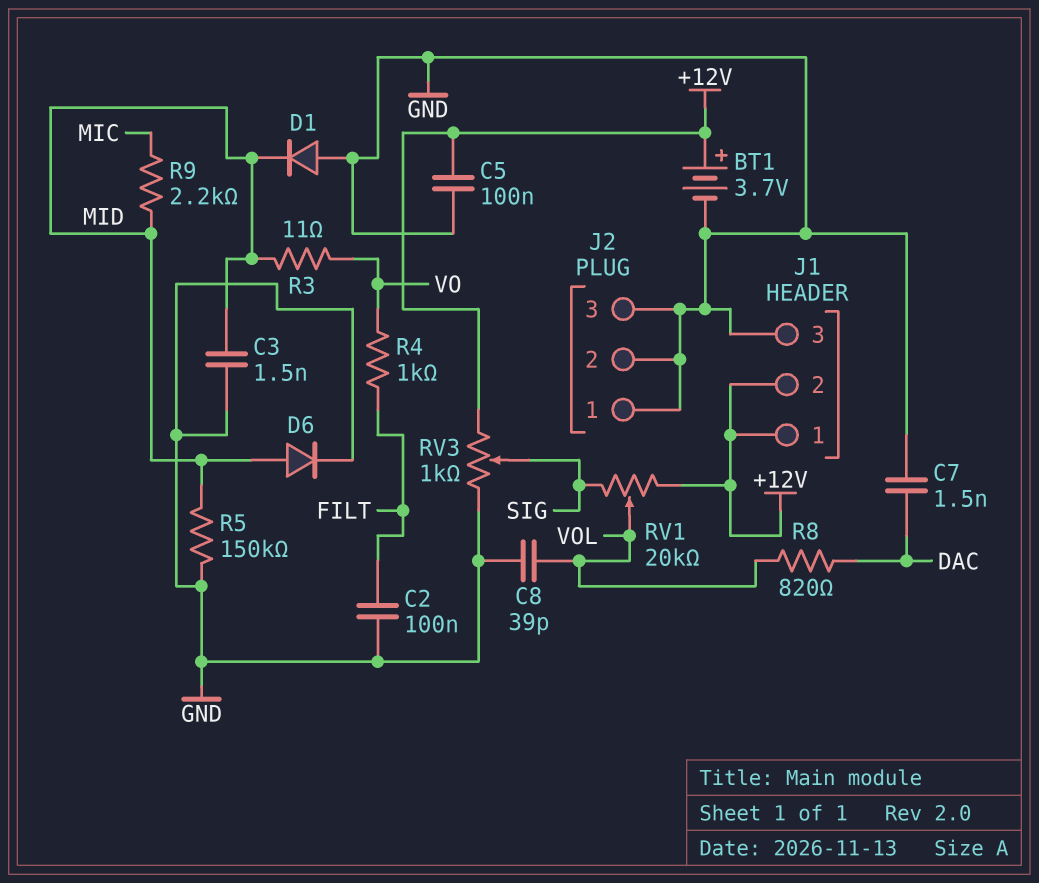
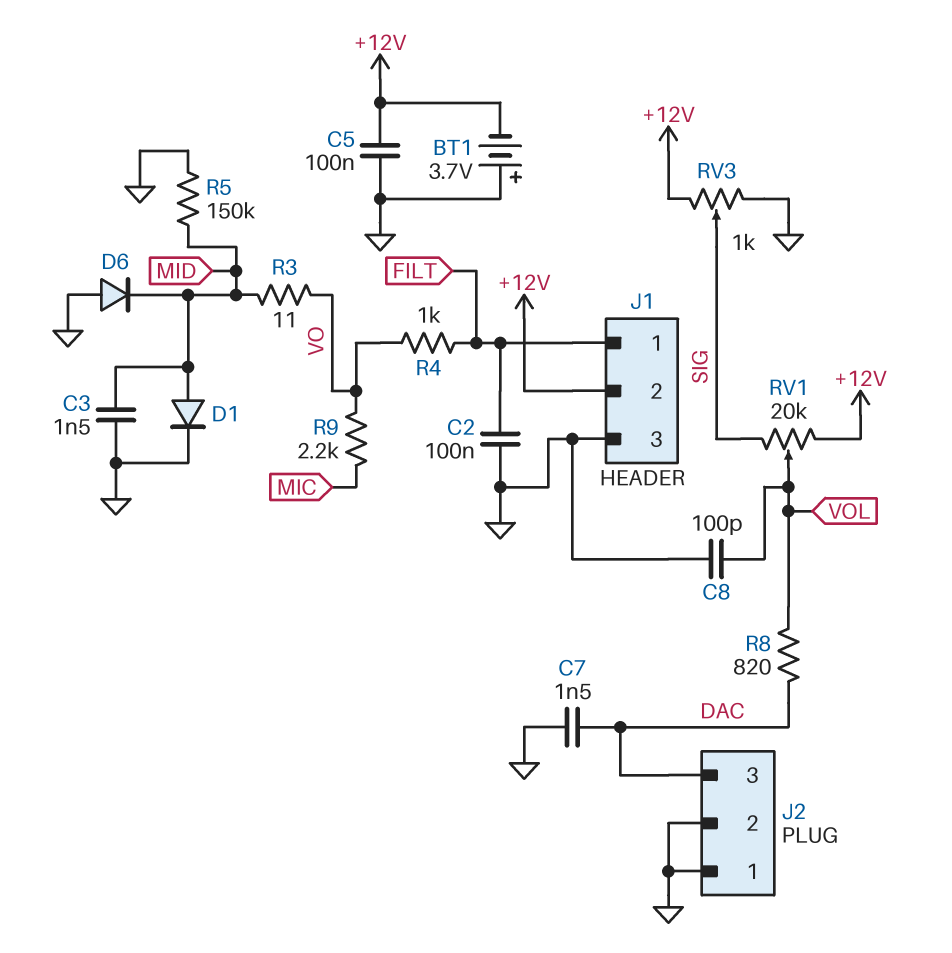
BT1: 3.7V (plus +12V, minus GND) -> 3.7V (plus GND, minus +12V)
C8: 39pF (GND, VOL) -> 100pF (GND, VOL)
D1: diode (A GND, K MID) -> diode (A MID, K GND)
D6: diode (A MID, K GND) -> diode (A GND, K MID)
J1 pin 1: +12V -> FILT
J2 pin 3: GND -> DAC
R9: 2.2k (MIC, MID) -> 2.2k (MIC, VO)

